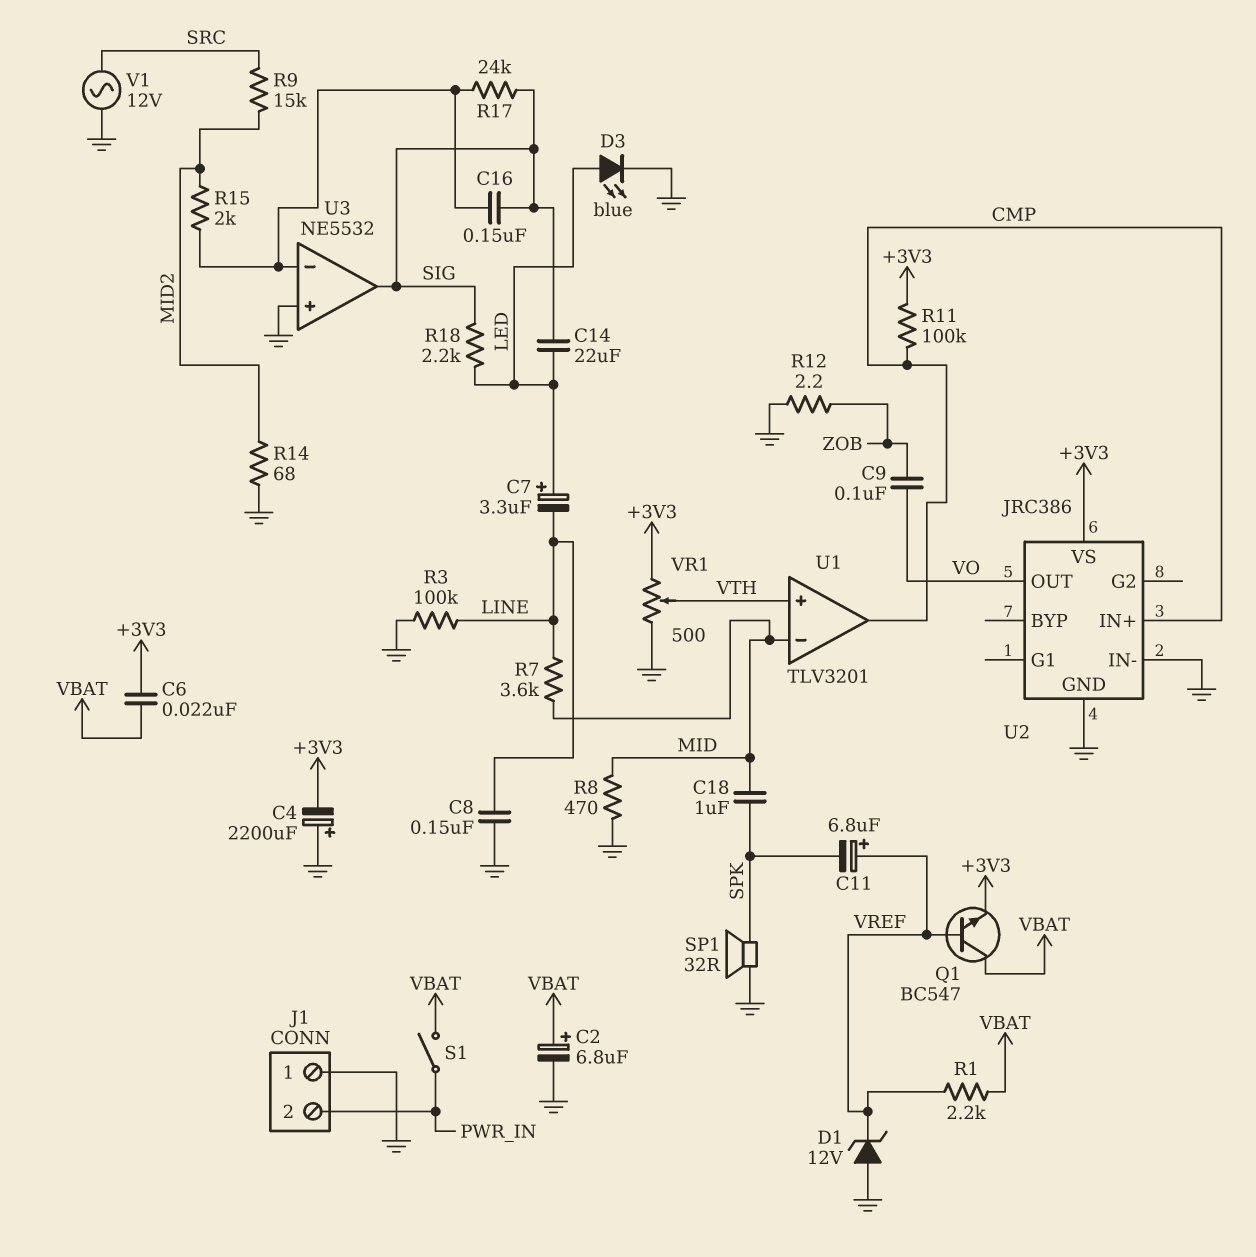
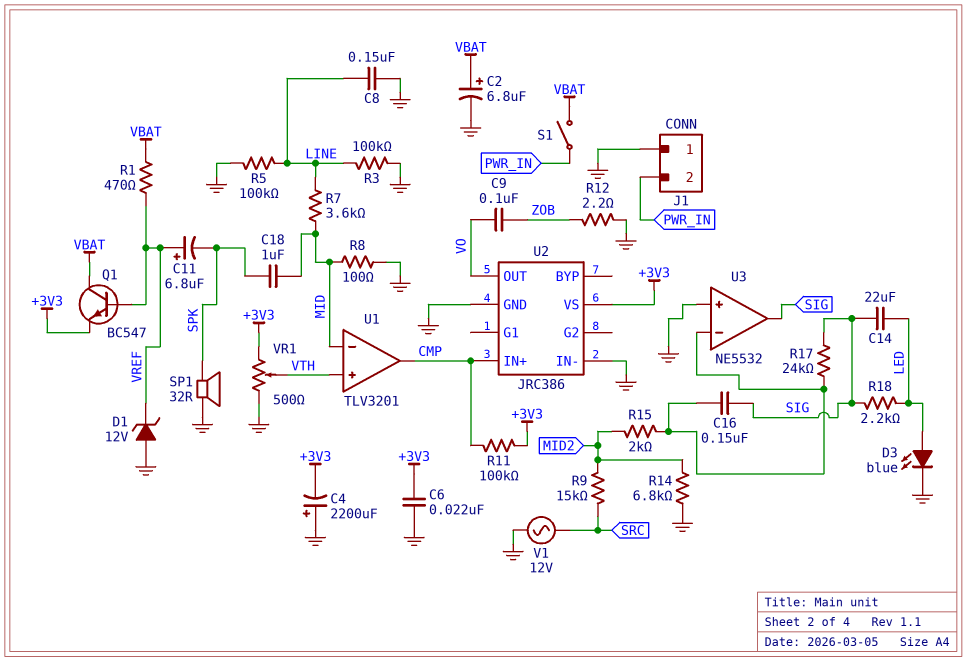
C6: 22nF (+3V3, VBAT) -> 22nF (+3V3, GND)
C7: 3.3uF (plus LED, minus LINE) -> none
R1: 2.2k (VBAT, VREF) -> 470 (VBAT, VREF)
R5: none -> 100k (GND, LINE)
R8: 470 (GND, MID) -> 100 (GND, MID)
R14: 68 (GND, MID2) -> 6.8k (GND, MID2)

